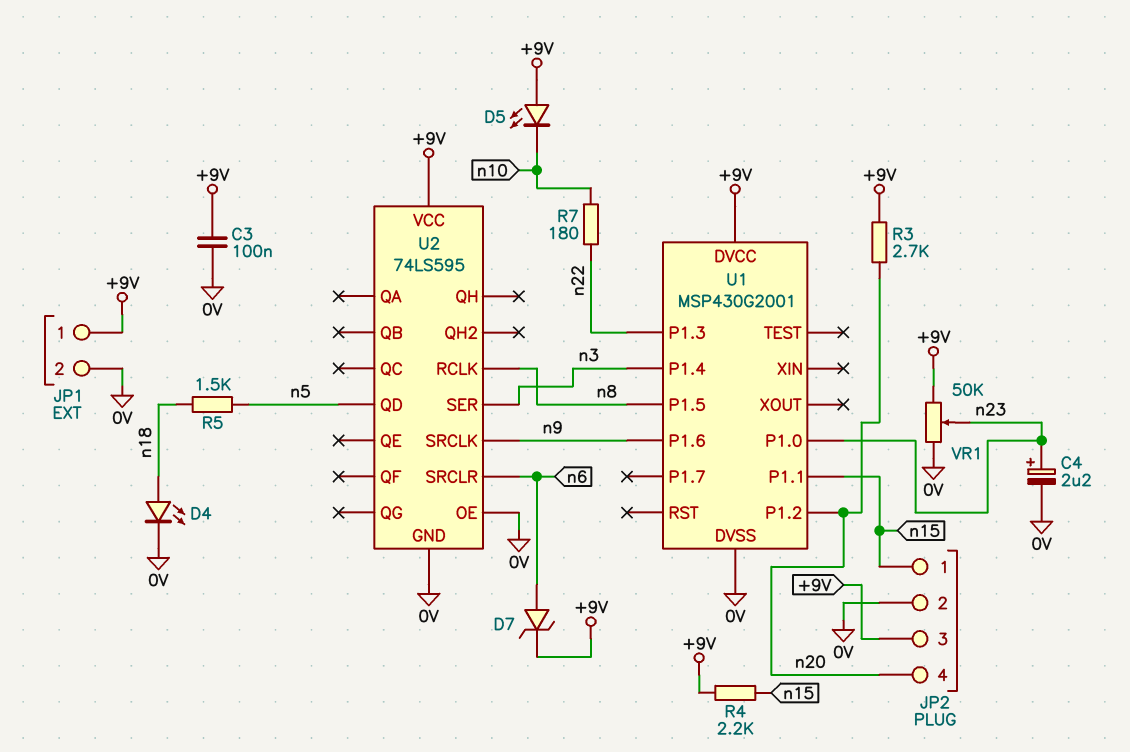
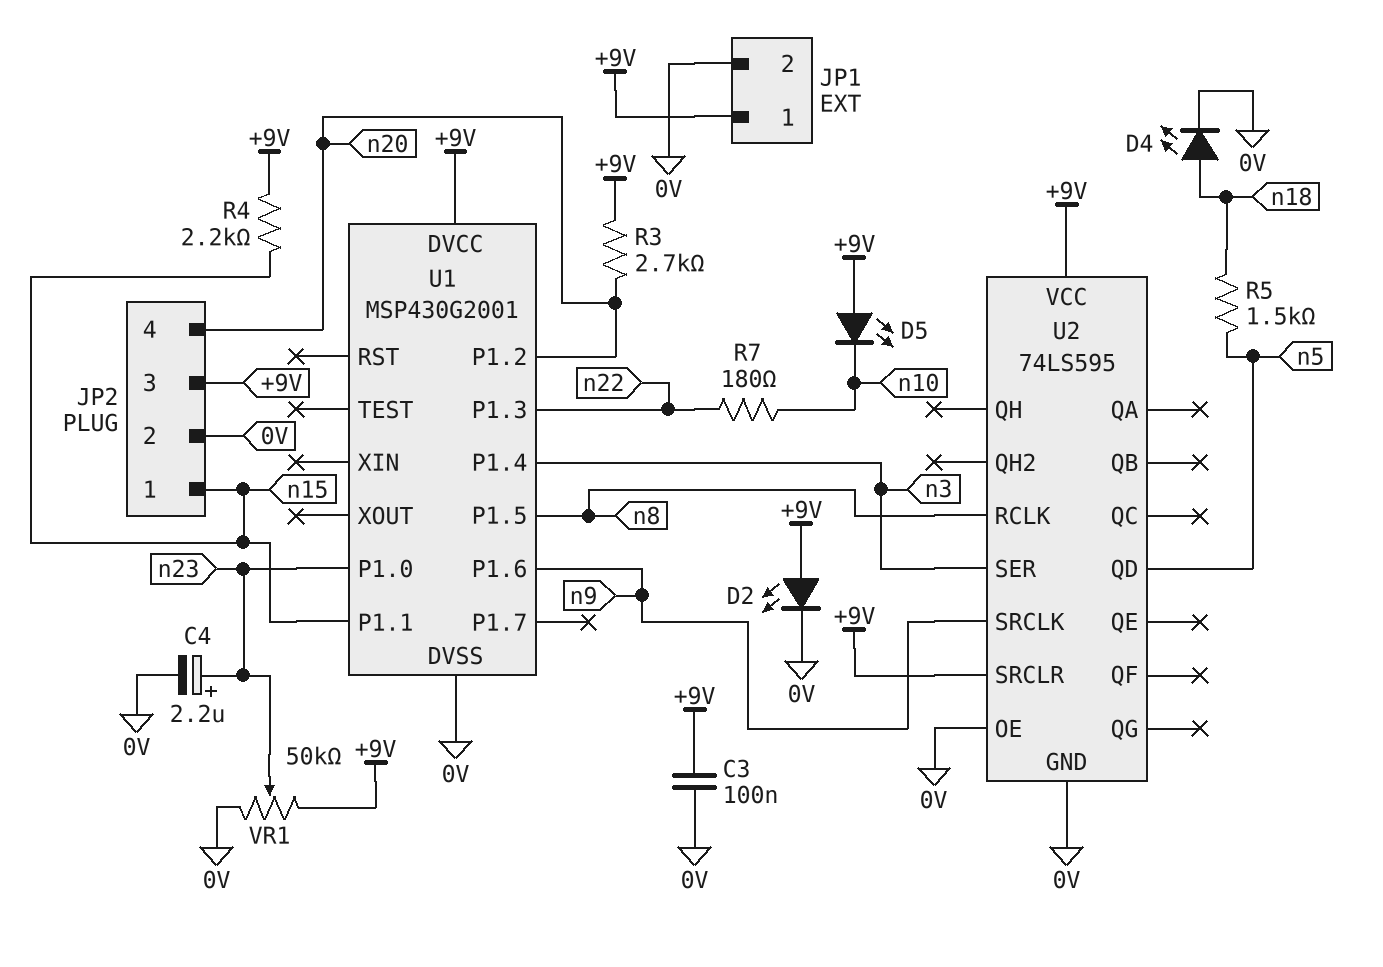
D2: none -> LED (A +9V, K 0V)
D7: zener (A n6, K +9V) -> none
U2 pin SRCLR: n6 -> +9V

